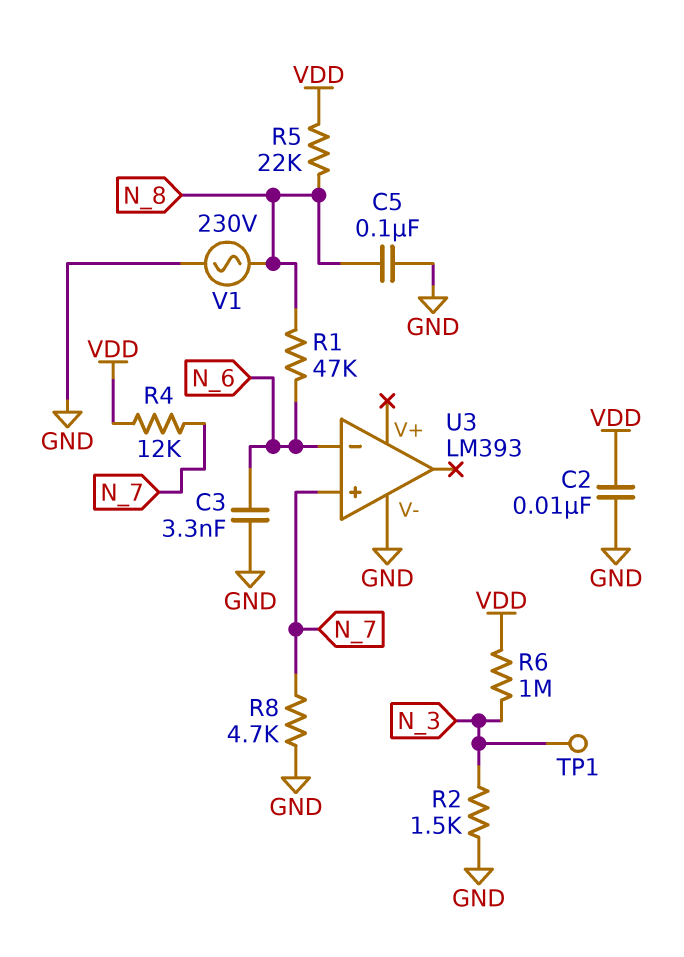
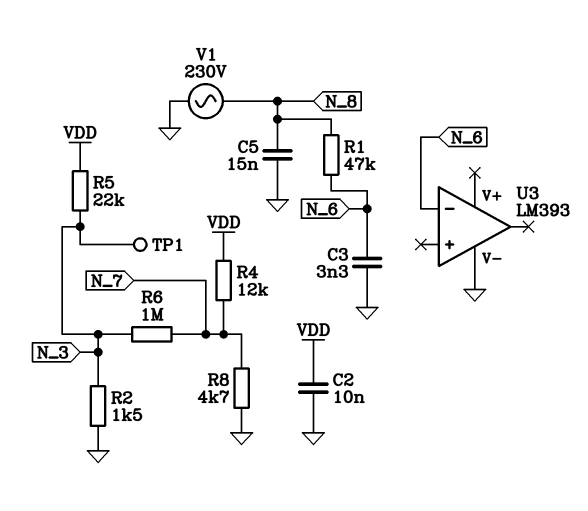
C5: 100nF (GND, N_8) -> 15nF (GND, N_8)
R5: 22k (N_8, VDD) -> 22k (N_3, VDD)
R6: 1M (N_3, VDD) -> 1M (N_3, N_7)
U3 pin in+: N_7 -> none

